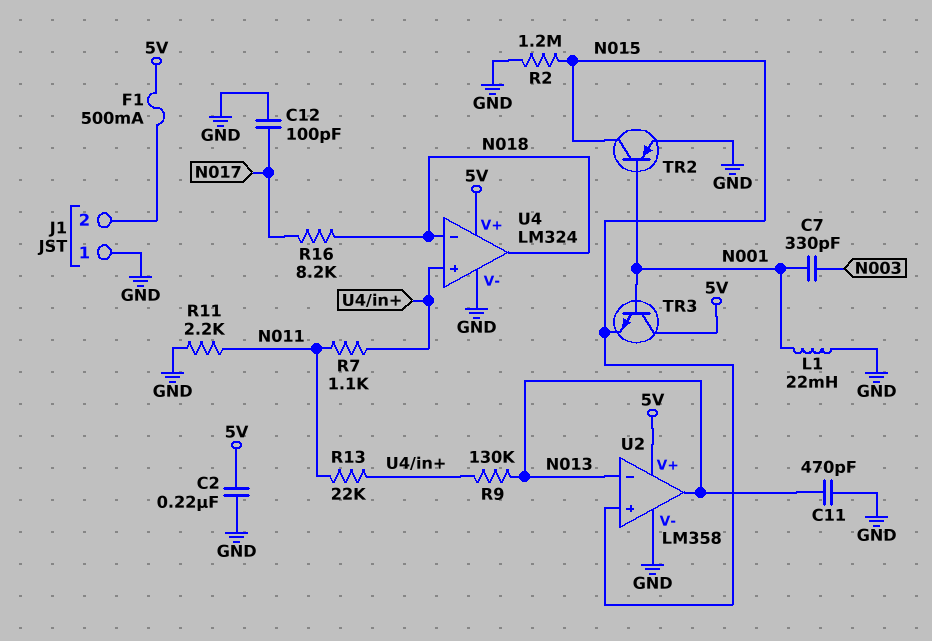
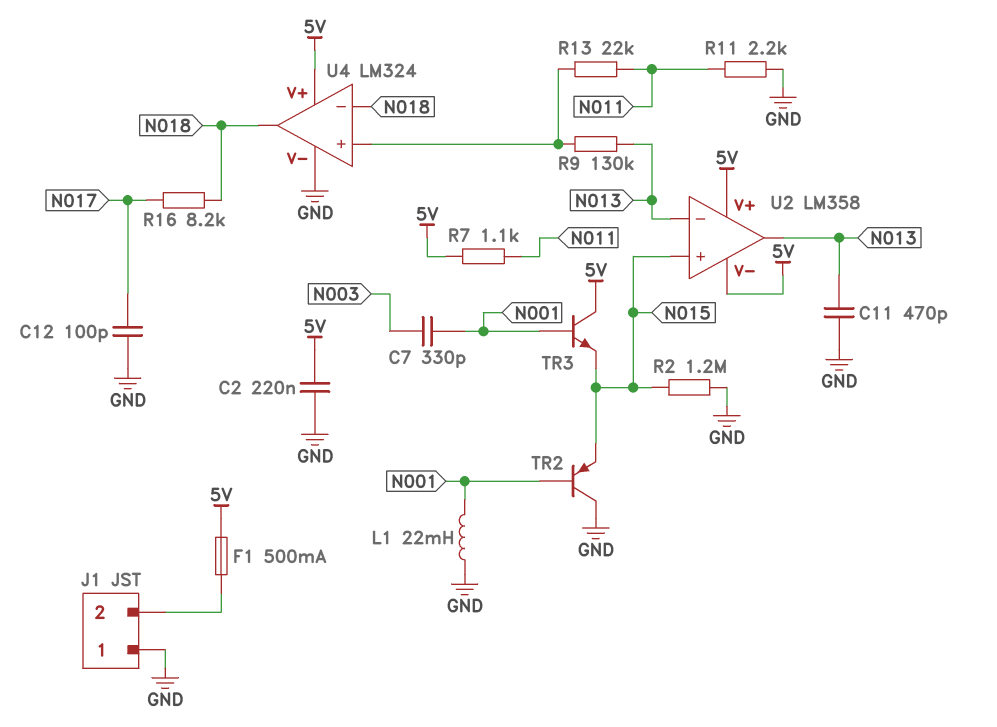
R7: 1.1k (N011, U4/in+) -> 1.1k (5V, N011)
TR2: PNP (B N001, C N015, E GND) -> PNP (B N001, C GND, E N015)
U2 pin V-: GND -> 5V

